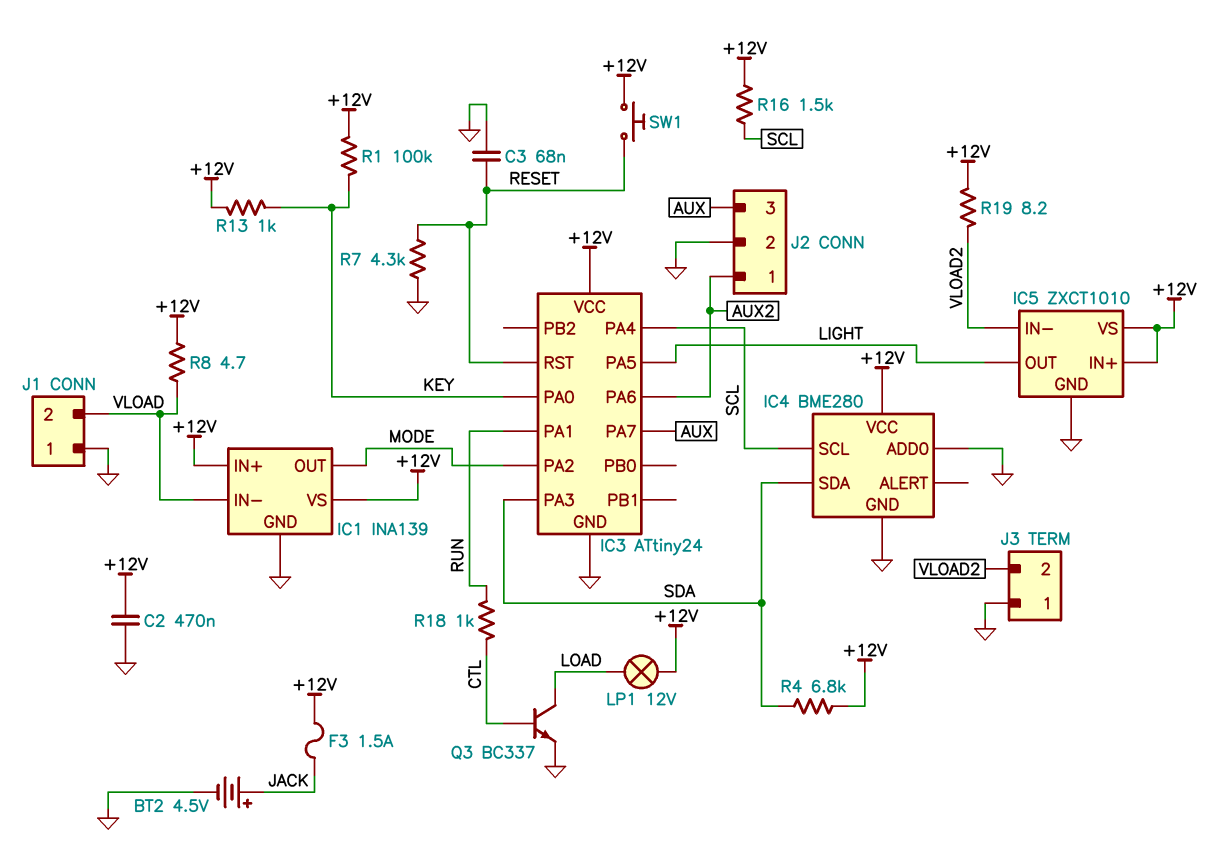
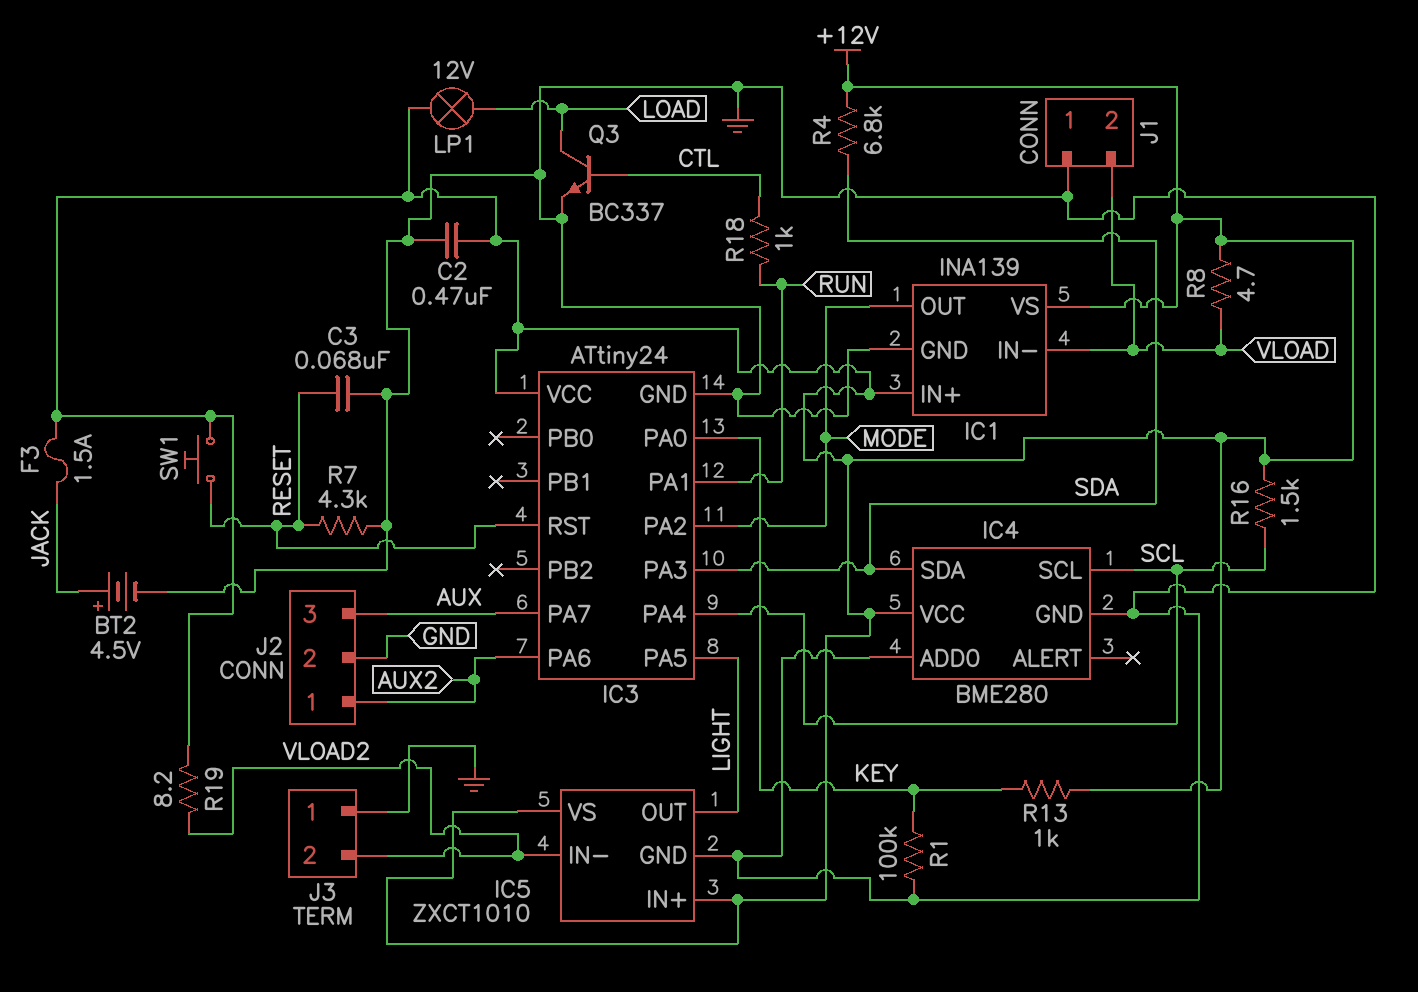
R1: 100k (+12V, KEY) -> 100k (GND, KEY)

